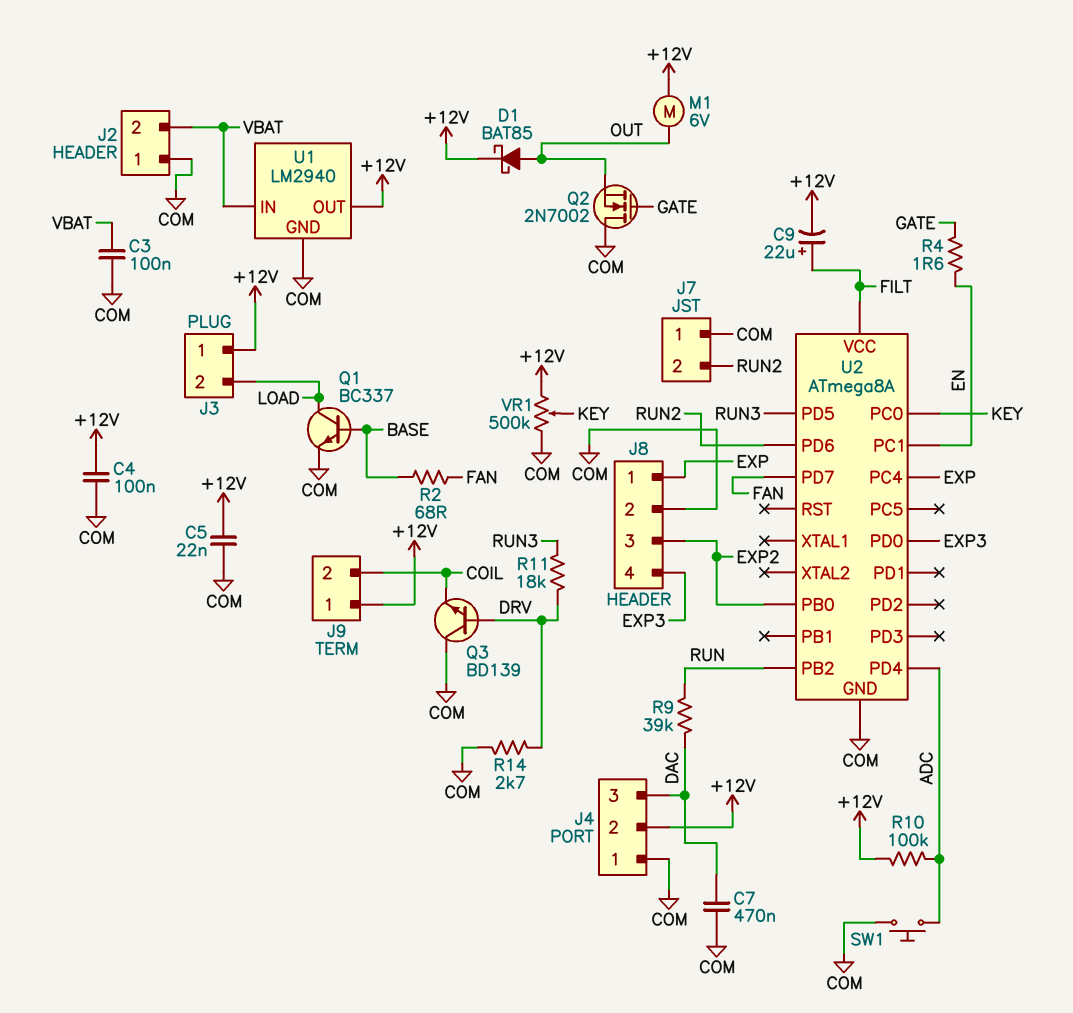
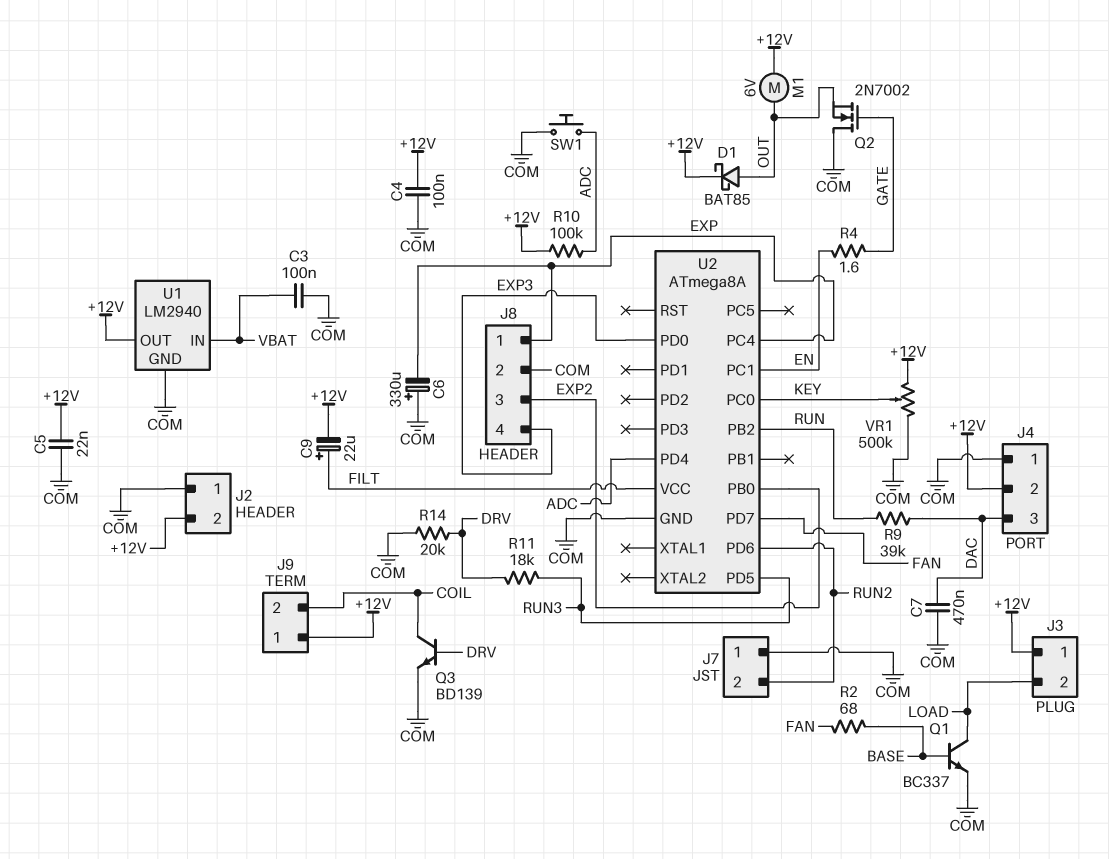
C6: none -> 330uF (plus COM, minus EXP)
J2 pin 2: VBAT -> +12V
Q3: NPN BD139 (B DRV, C COM, E COIL) -> NPN BD139 (B DRV, C COIL, E COM)
R14: 2.7k (COM, DRV) -> 20k (COM, DRV)

